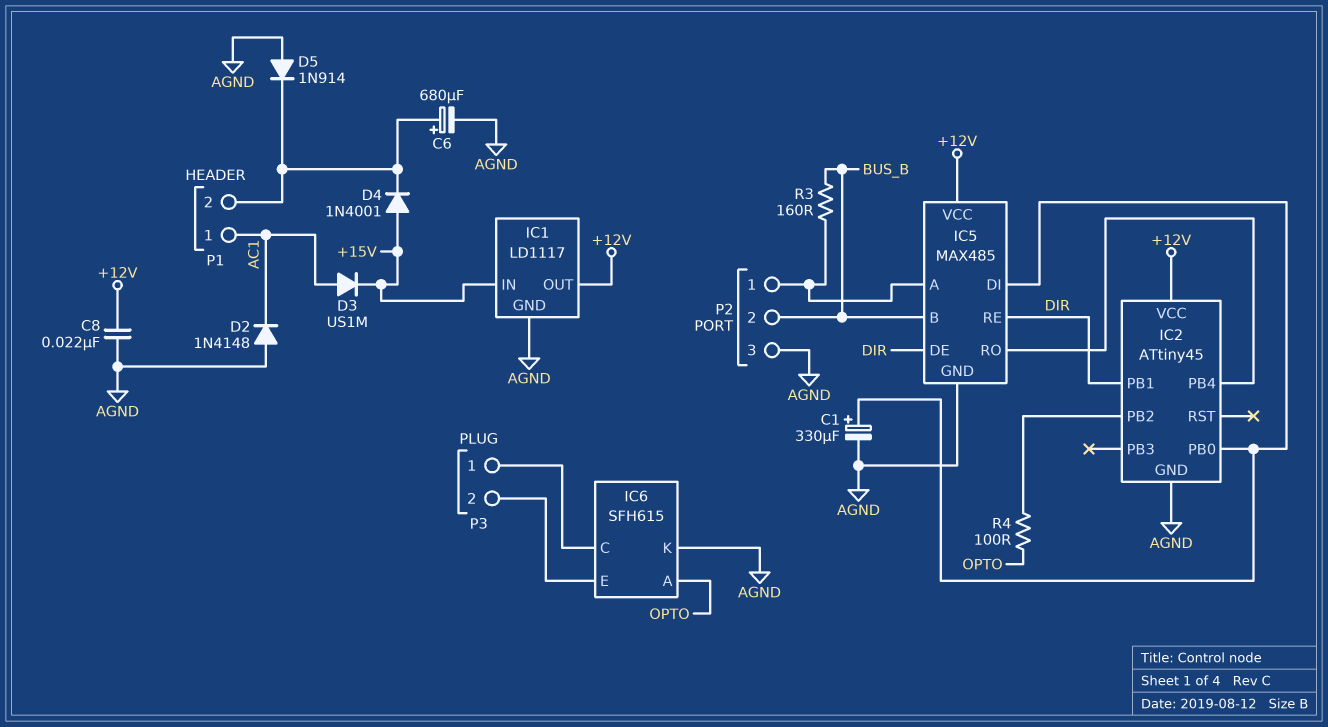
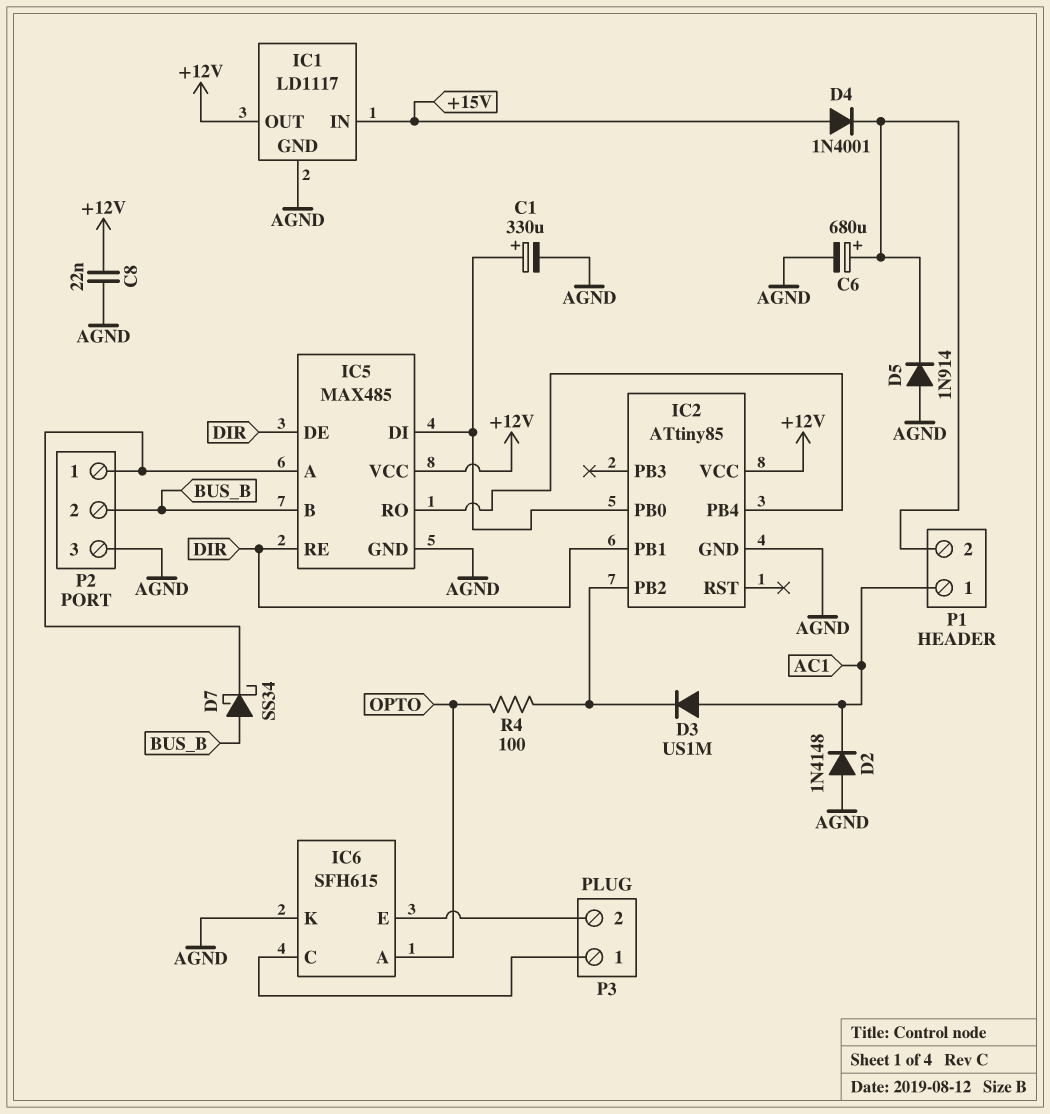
D3: diode US1M (A AC1, K +15V) -> diode US1M (A AC1, K IC2/PB2)
D7: none -> schottky SS34 (A BUS_B, K IC5/A)
IC2: ATtiny45 -> ATtiny85
R3: 160 (BUS_B, IC5/A) -> none

